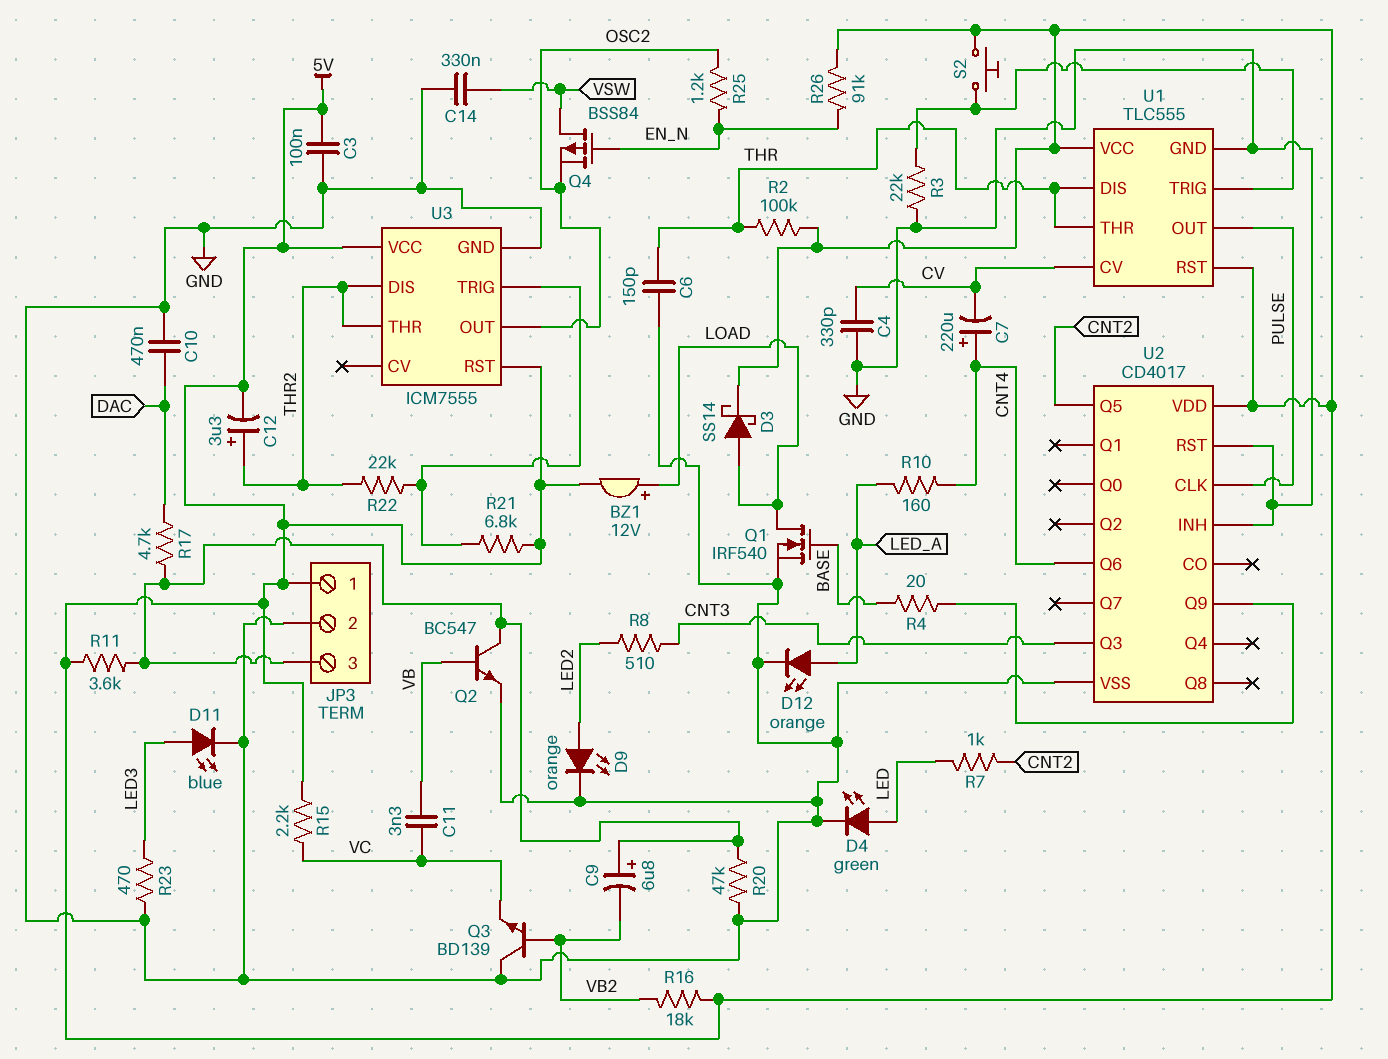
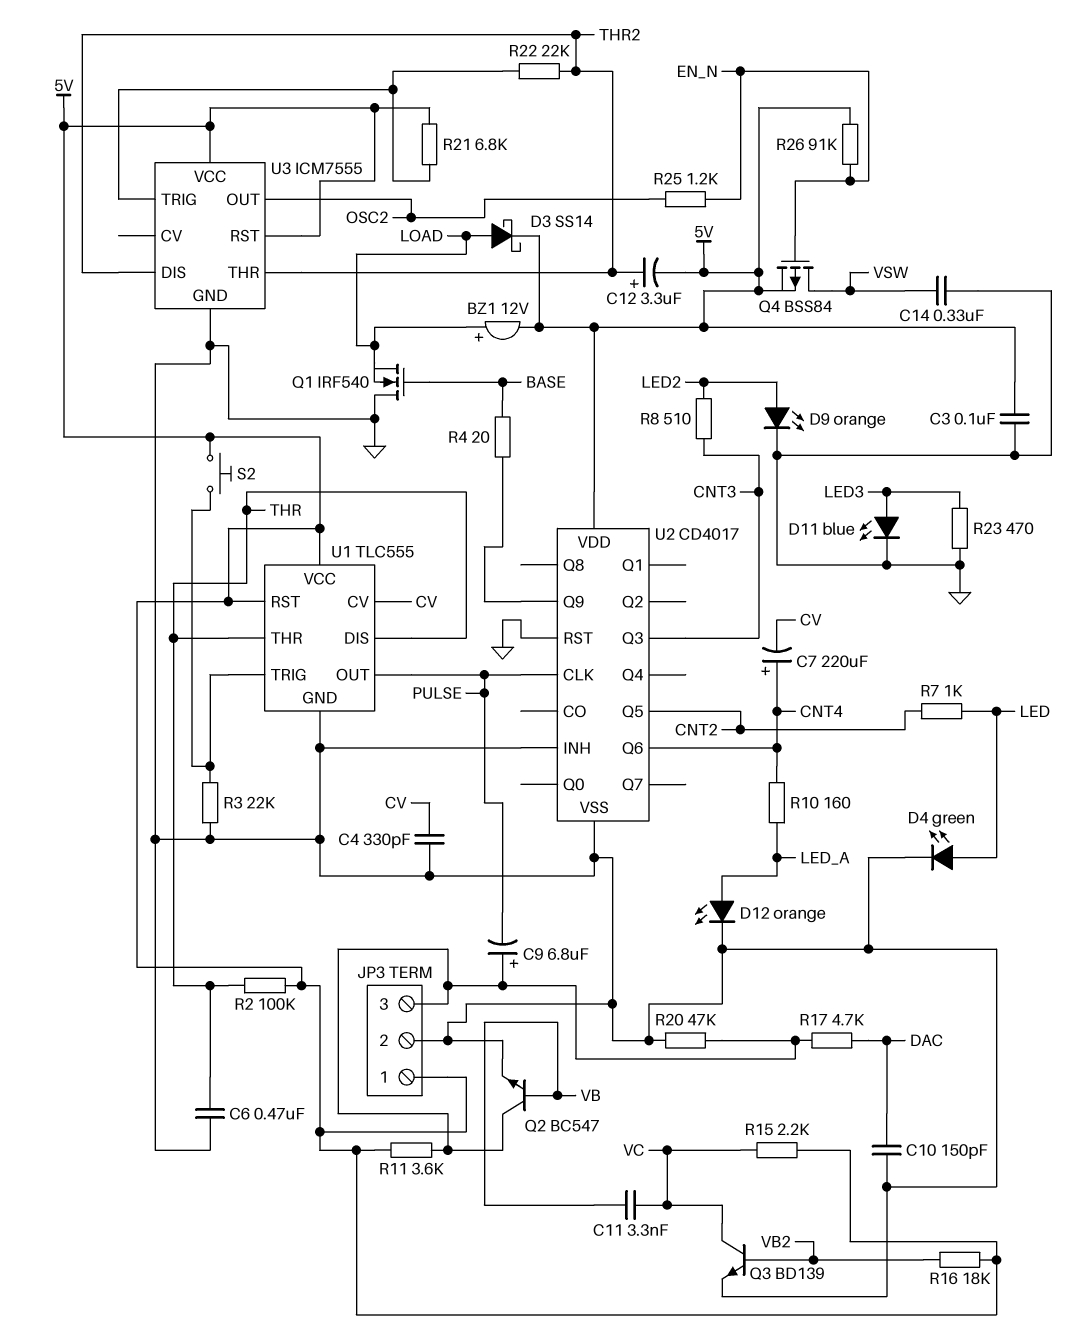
C6: 150pF (GND, THR) -> 470nF (GND, THR)
C9: 6.8uF (plus JP3/3, minus VB2) -> 6.8uF (plus JP3/3, minus PULSE)
C10: 470nF (DAC, GND) -> 150pF (DAC, GND)
Q1: NMOS IRF540 (G BASE, D LOAD, S GND) -> NMOS IRF540 (G BASE, D GND, S LOAD)
Q3: NPN BD139 (B VB2, C GND, E VC) -> NPN BD139 (B VB2, C VC, E GND)
Q4: PMOS BSS84 (G EN_N, D VSW, S OSC2) -> PMOS BSS84 (G EN_N, D VSW, S 5V)

